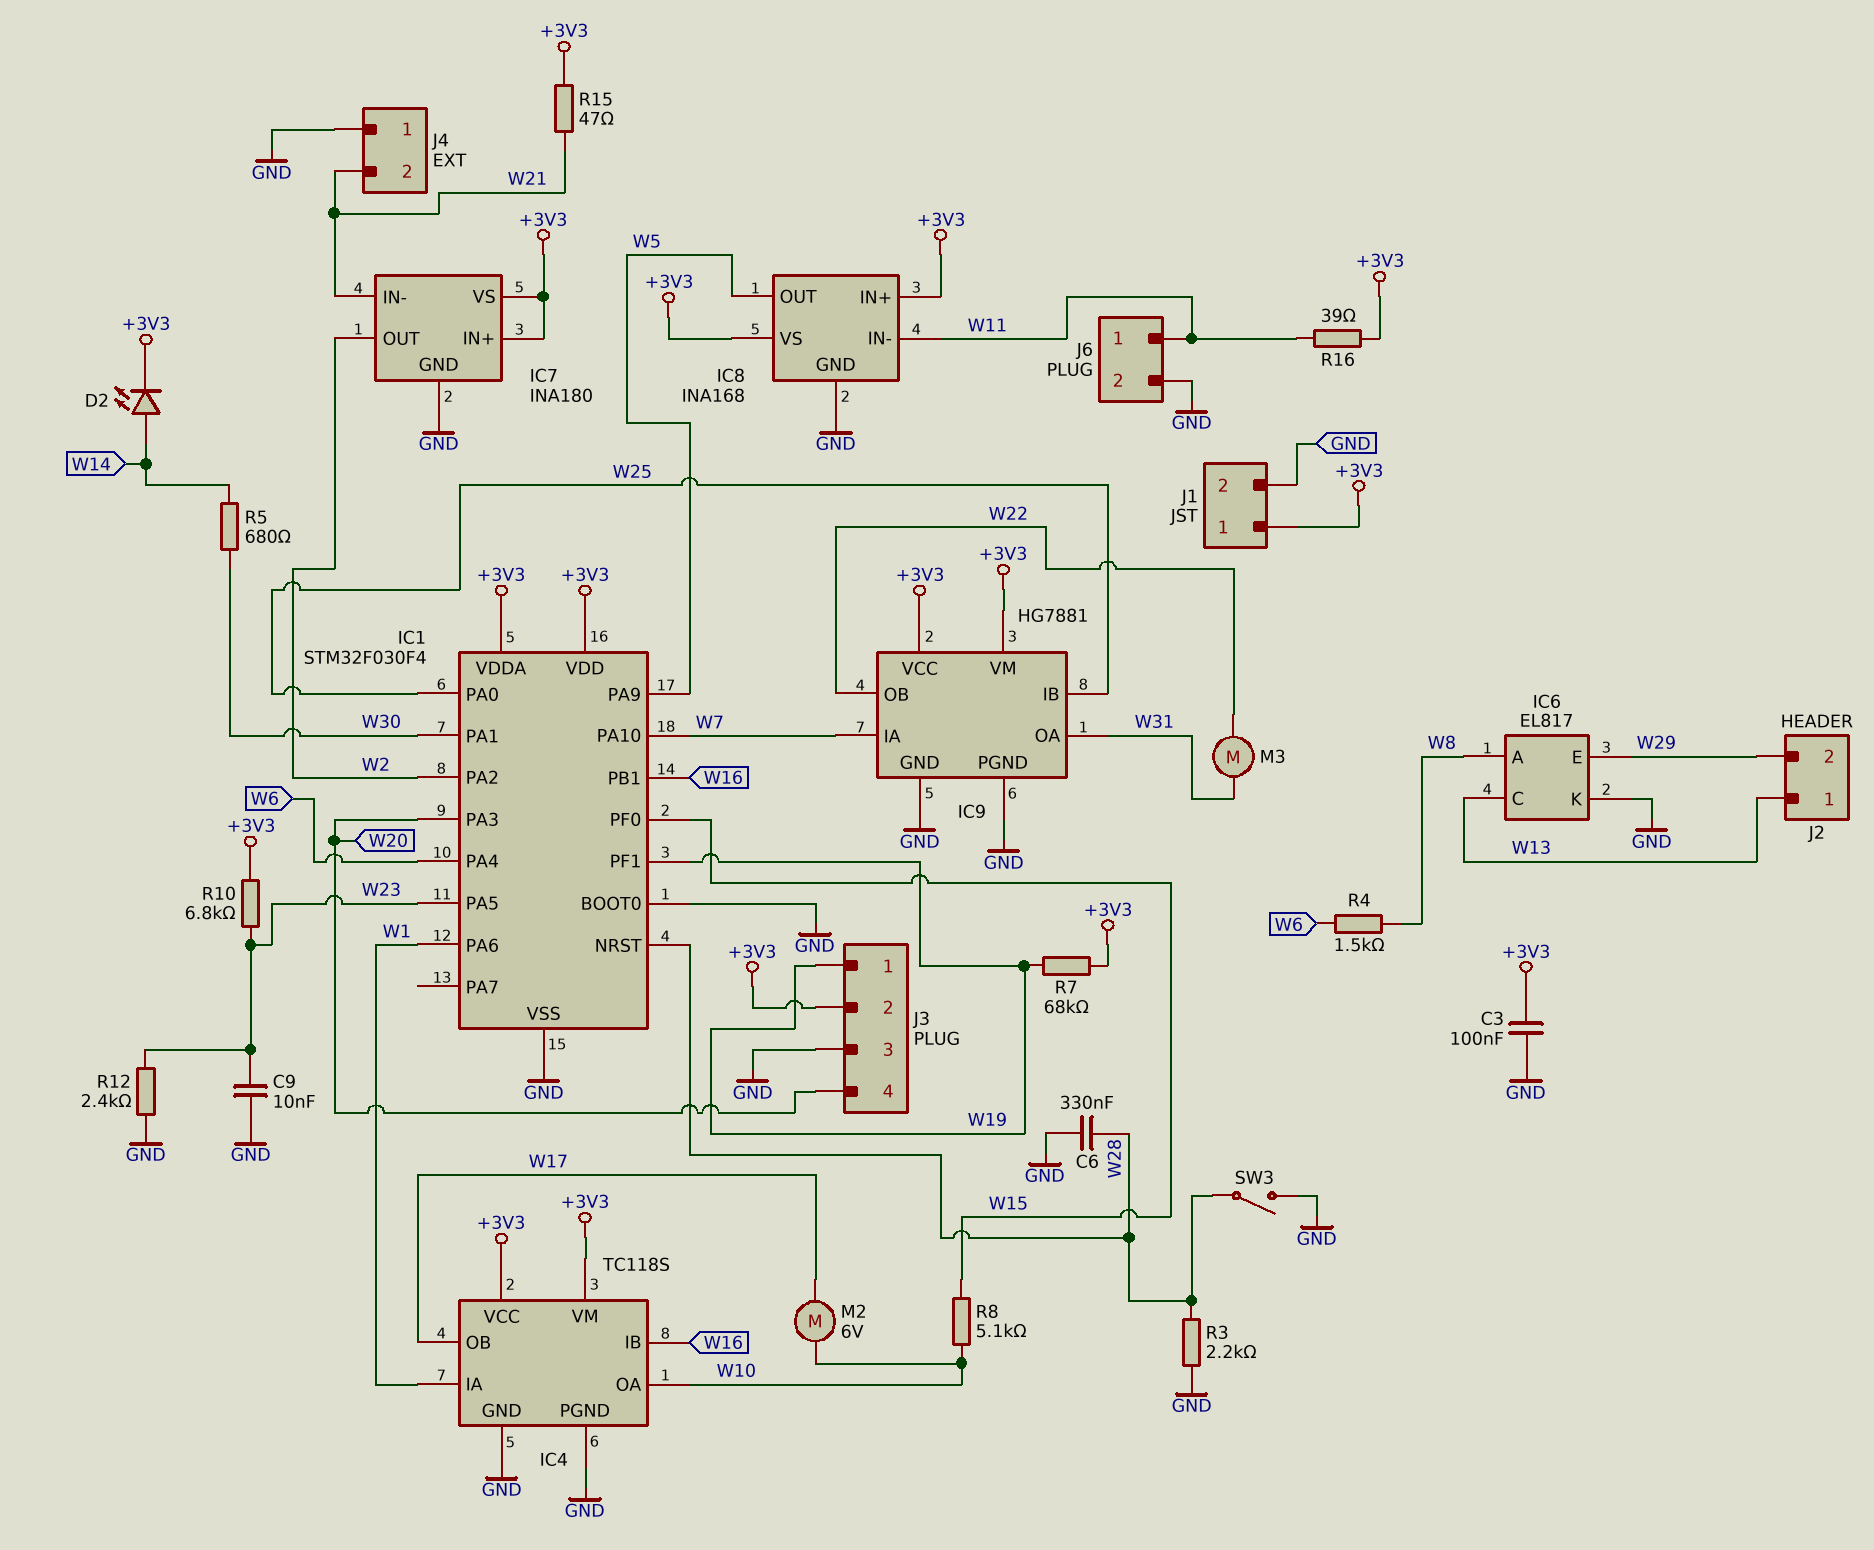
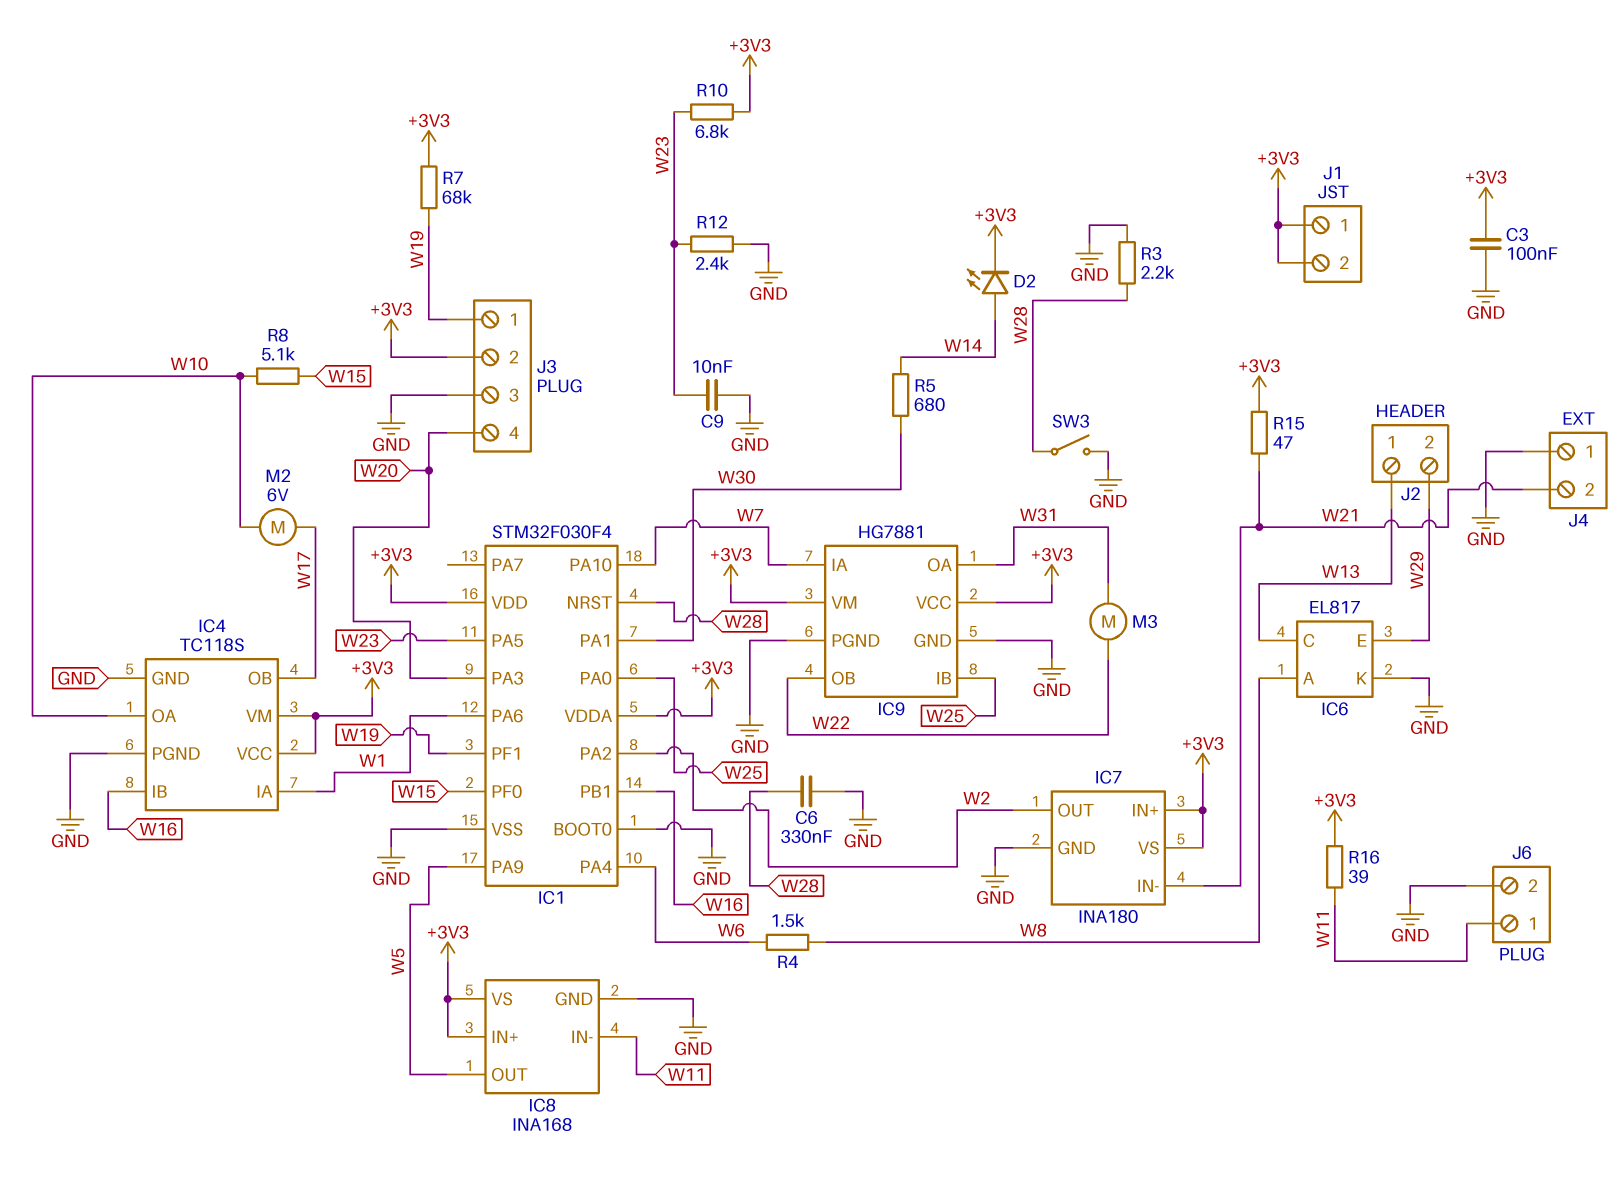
J1 pin 2: GND -> +3V3

